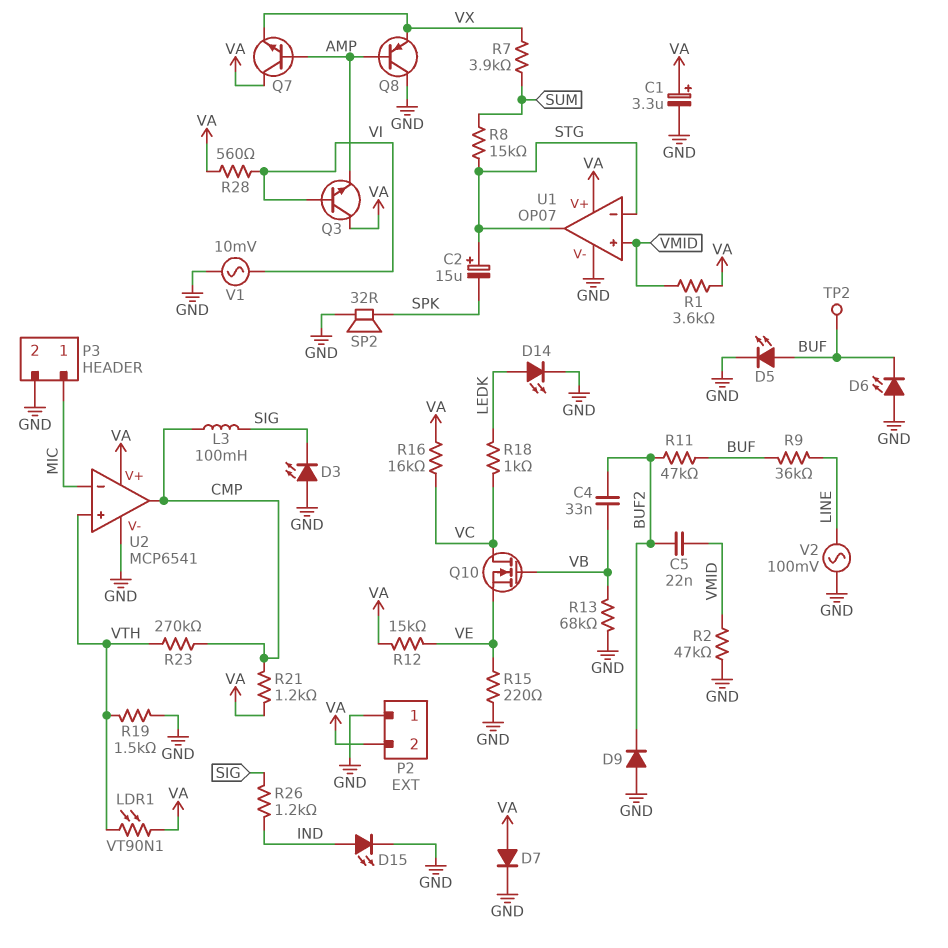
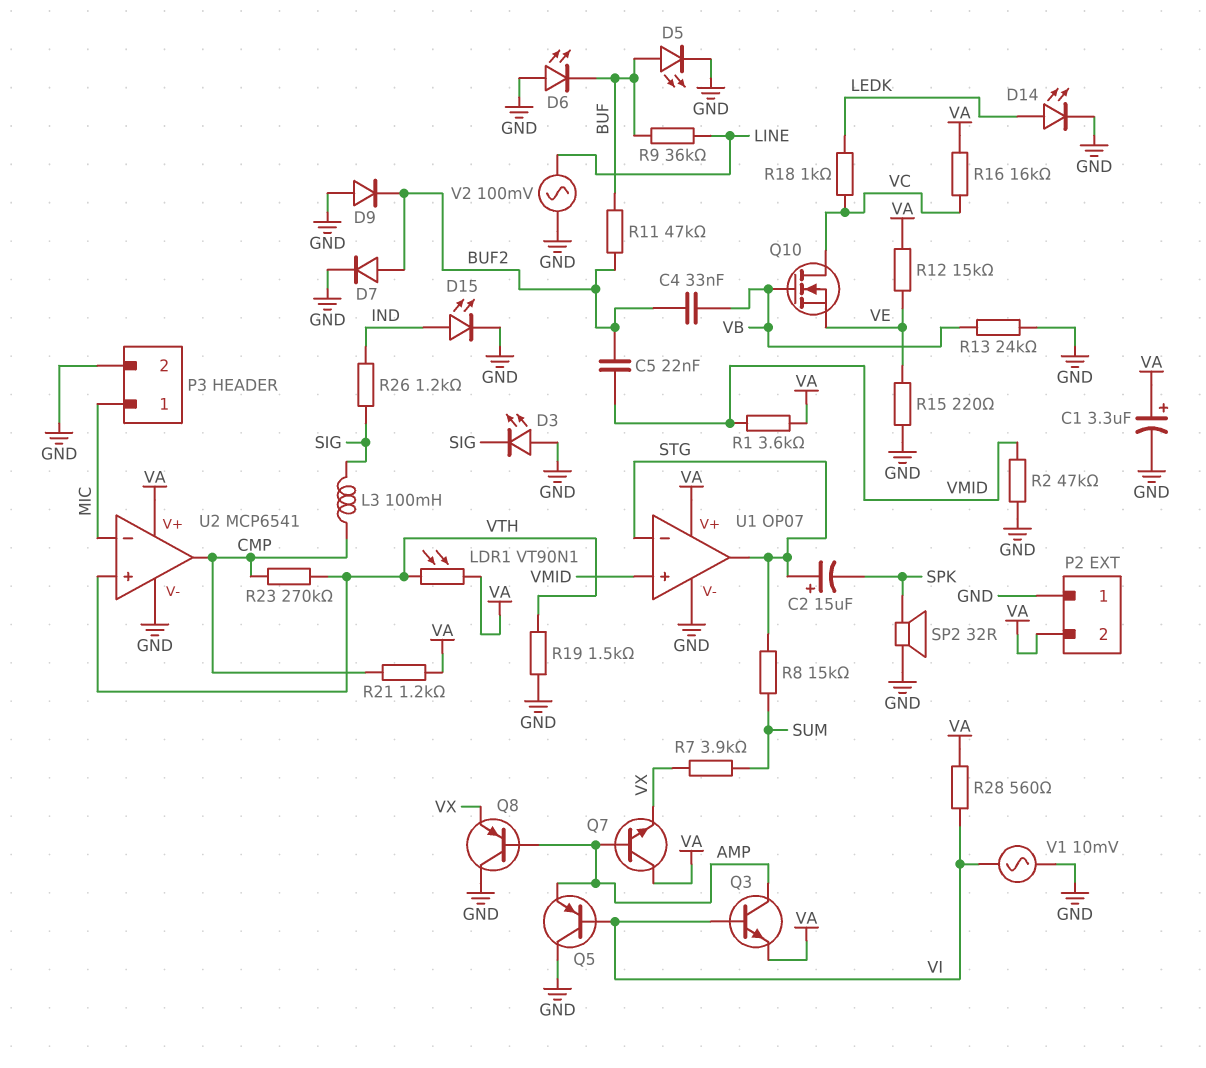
D7: diode (A VA, K GND) -> diode (A BUF2, K GND)
Q3: NPN (B VI, C VA, E AMP) -> NPN (B VI, C AMP, E VA)
Q5: none -> PNP (B VI, C GND, E AMP)
R13: 68k (GND, VB) -> 24k (GND, VB)
TP2: test point (BUF) -> none

